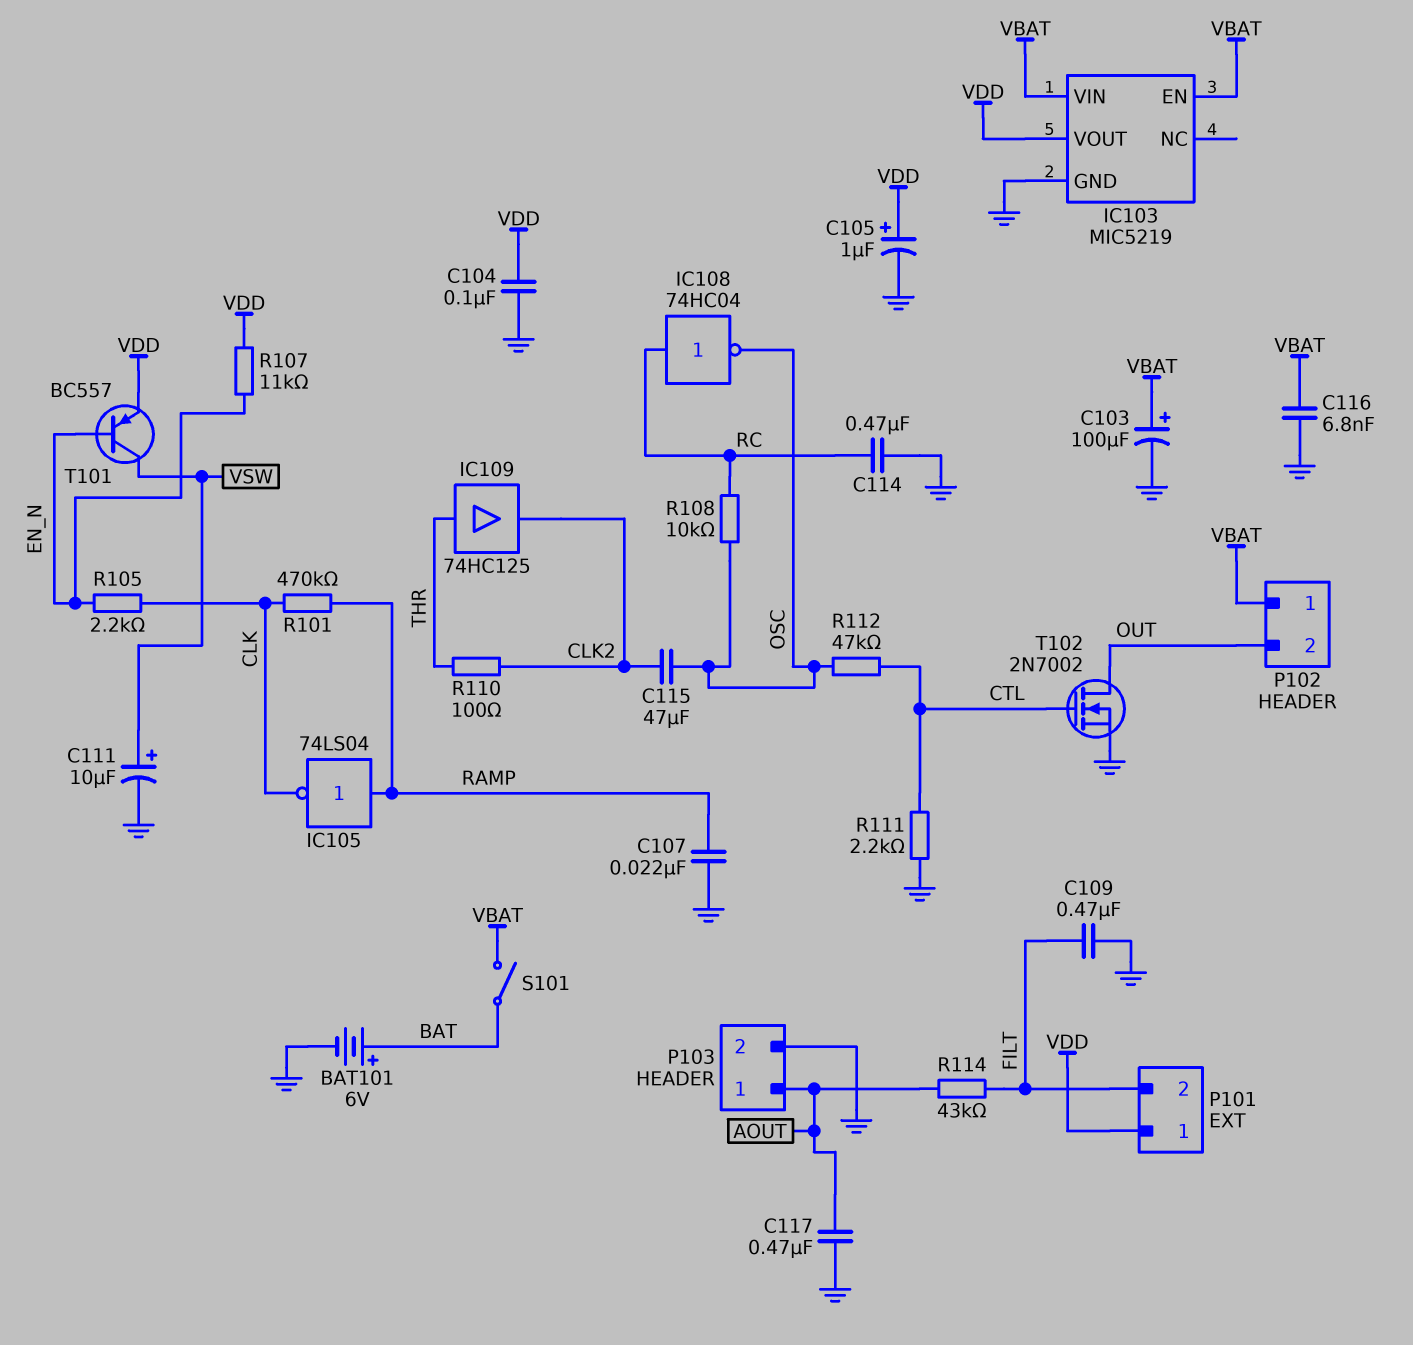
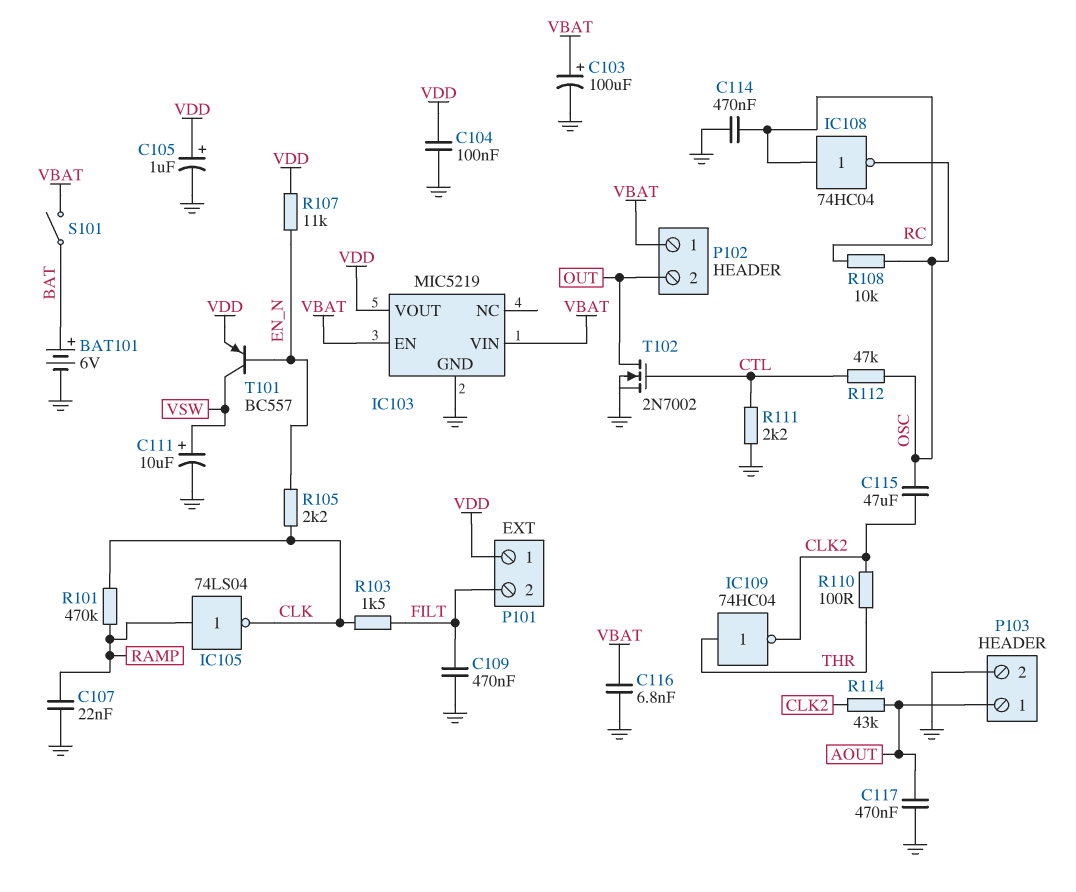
IC109: buffer 74HC125 (in THR, out CLK2) -> NOT 74HC04 (in THR, out CLK2)
R103: none -> 1.5k (CLK, FILT)
R114: 43k (AOUT, FILT) -> 43k (AOUT, CLK2)

